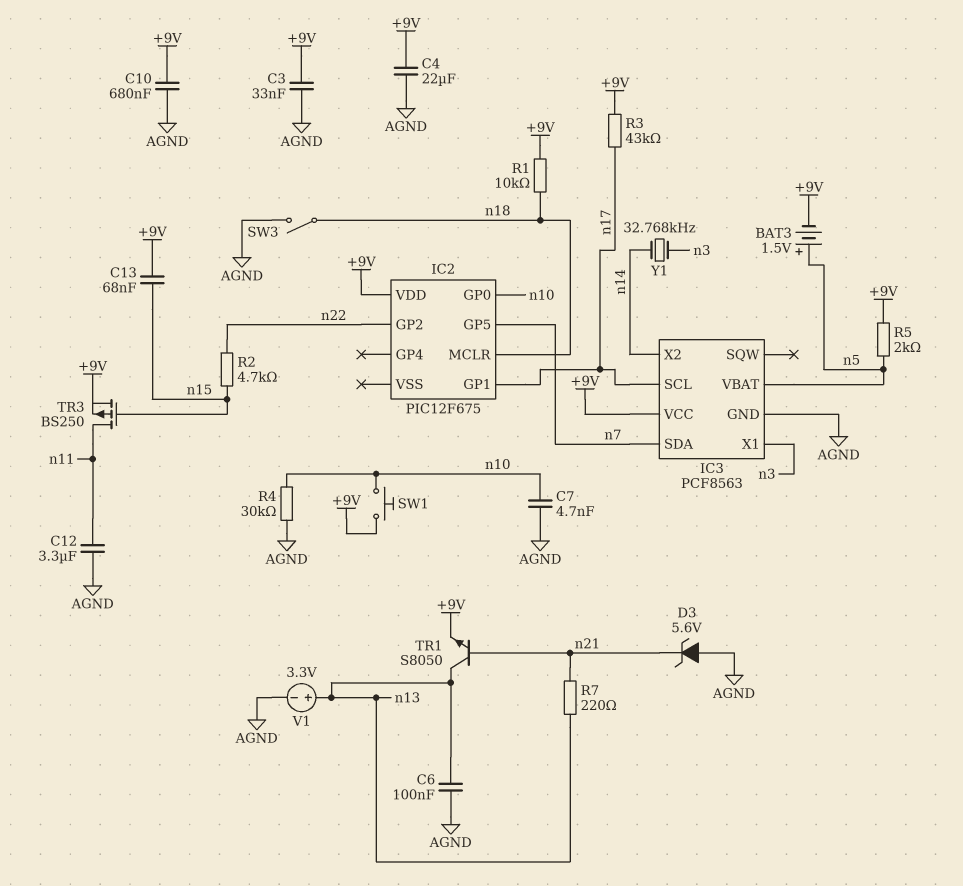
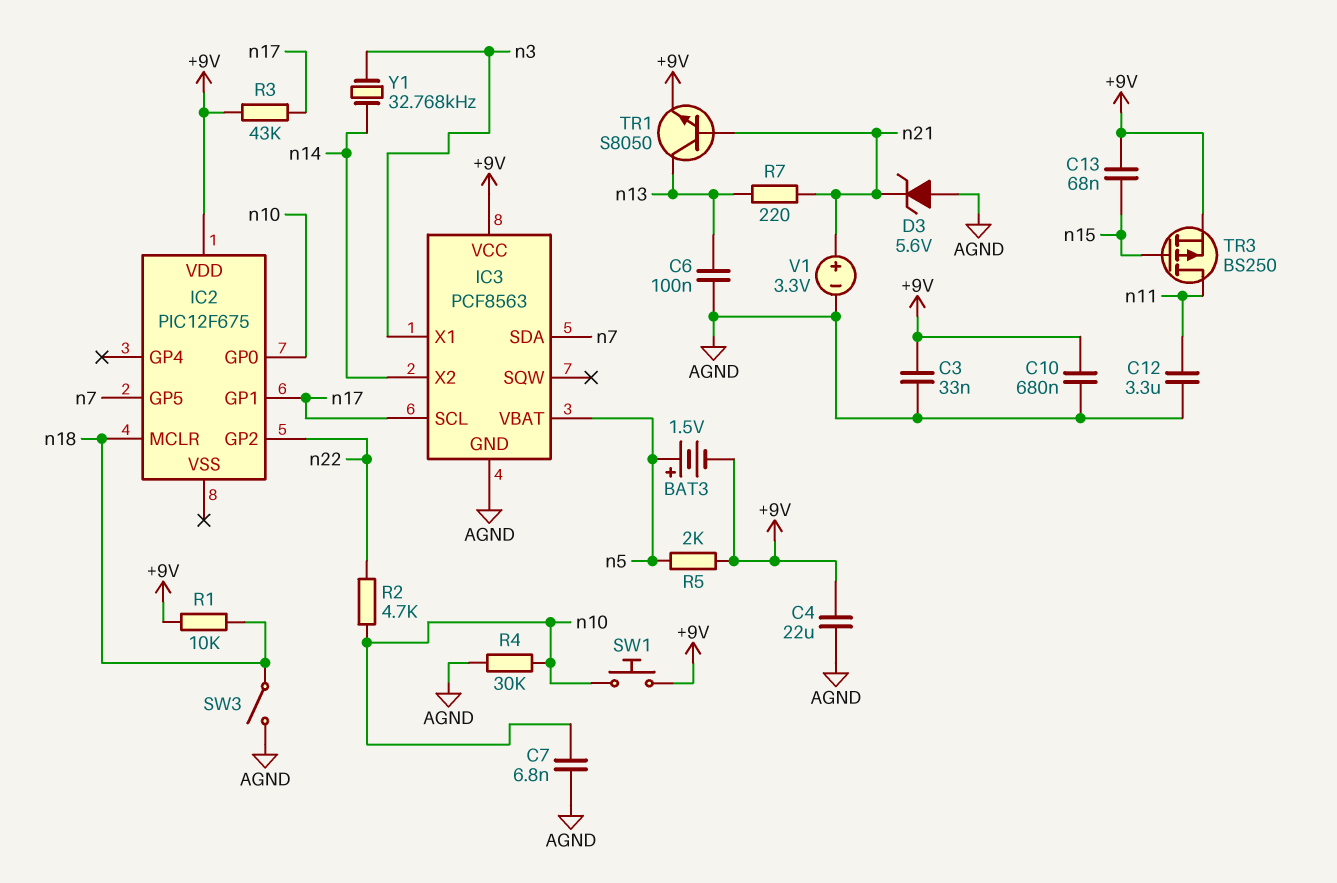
C7: 4.7nF (AGND, n10) -> 6.8nF (AGND, n10)
R2: 4.7k (n15, n22) -> 4.7k (n10, n22)
V1: 3.3V (plus n13, minus AGND) -> 3.3V (plus n21, minus AGND)

